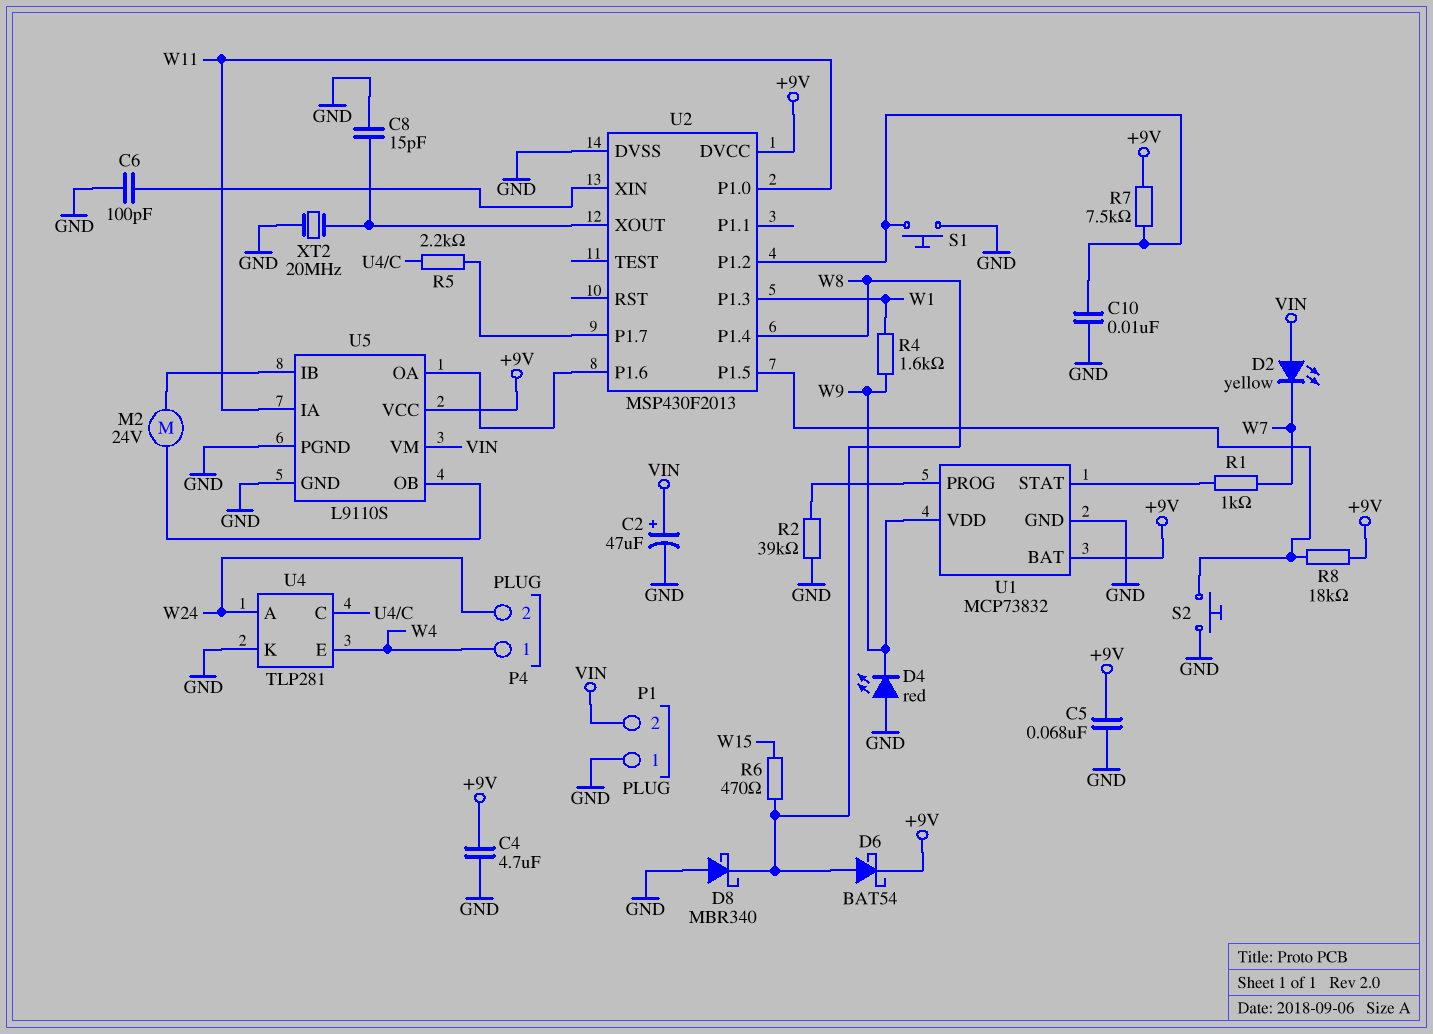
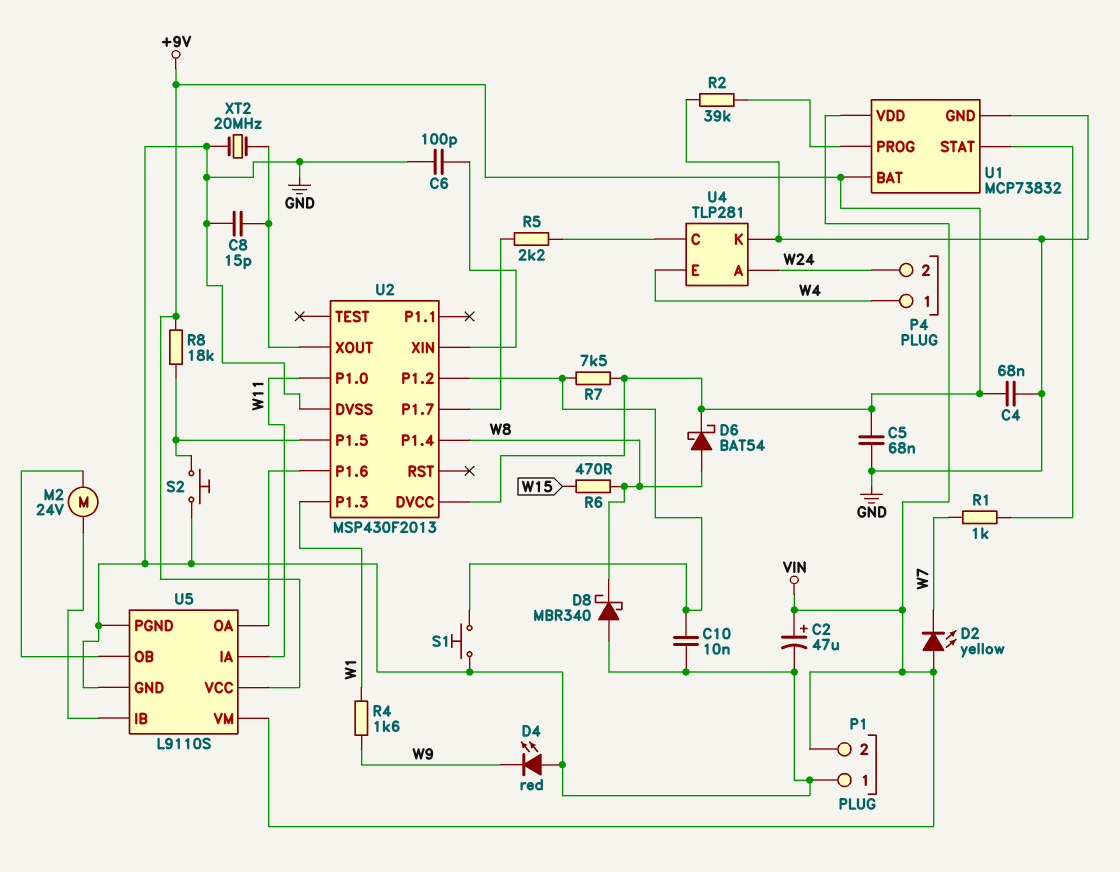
C4: 4.7uF (+9V, GND) -> 68nF (+9V, GND)
U1 pin VDD: W9 -> VIN

